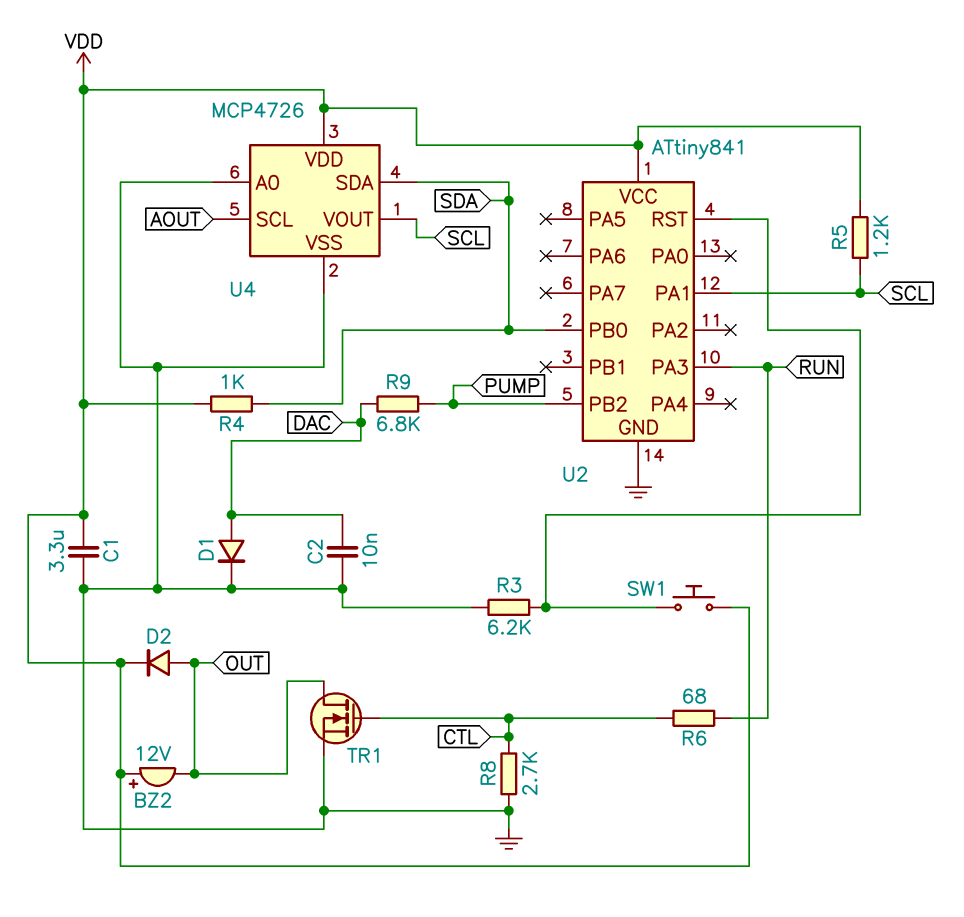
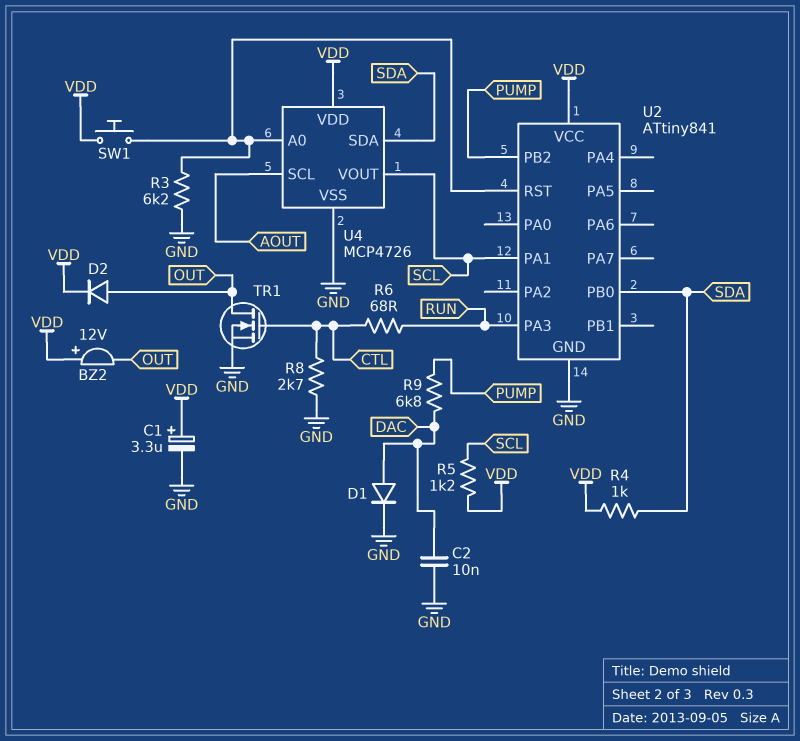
C1: 3.3uF (GND, VDD) -> 3.3uF (plus VDD, minus GND)
U4 pin A0: GND -> U2/RST

